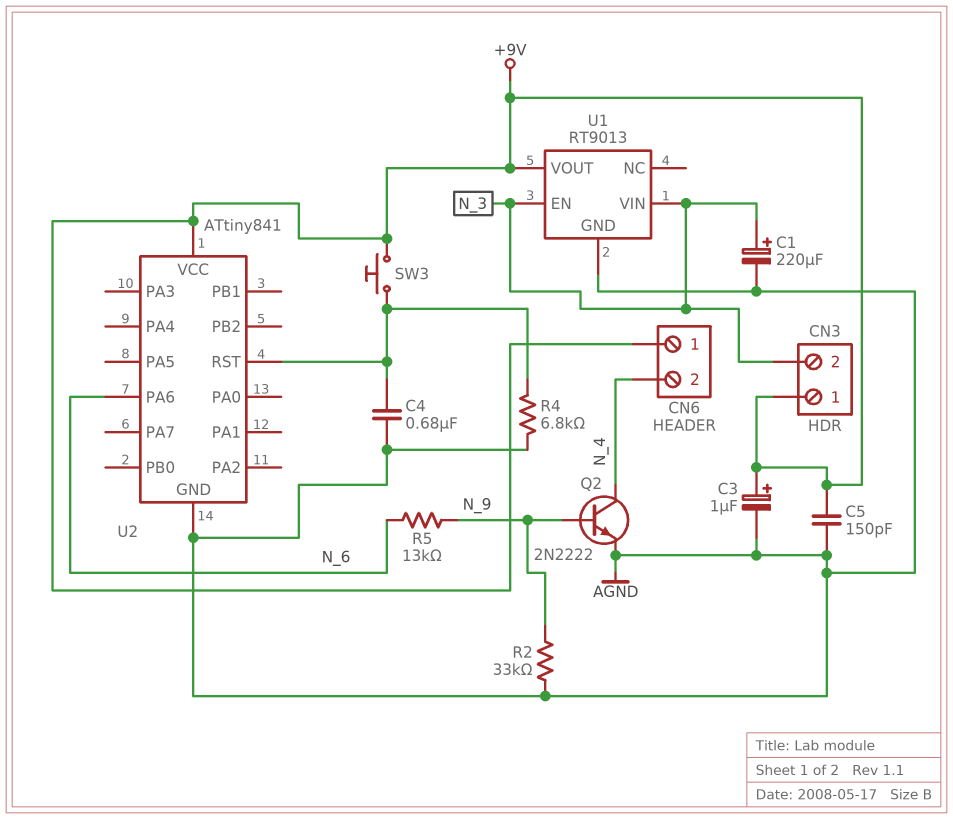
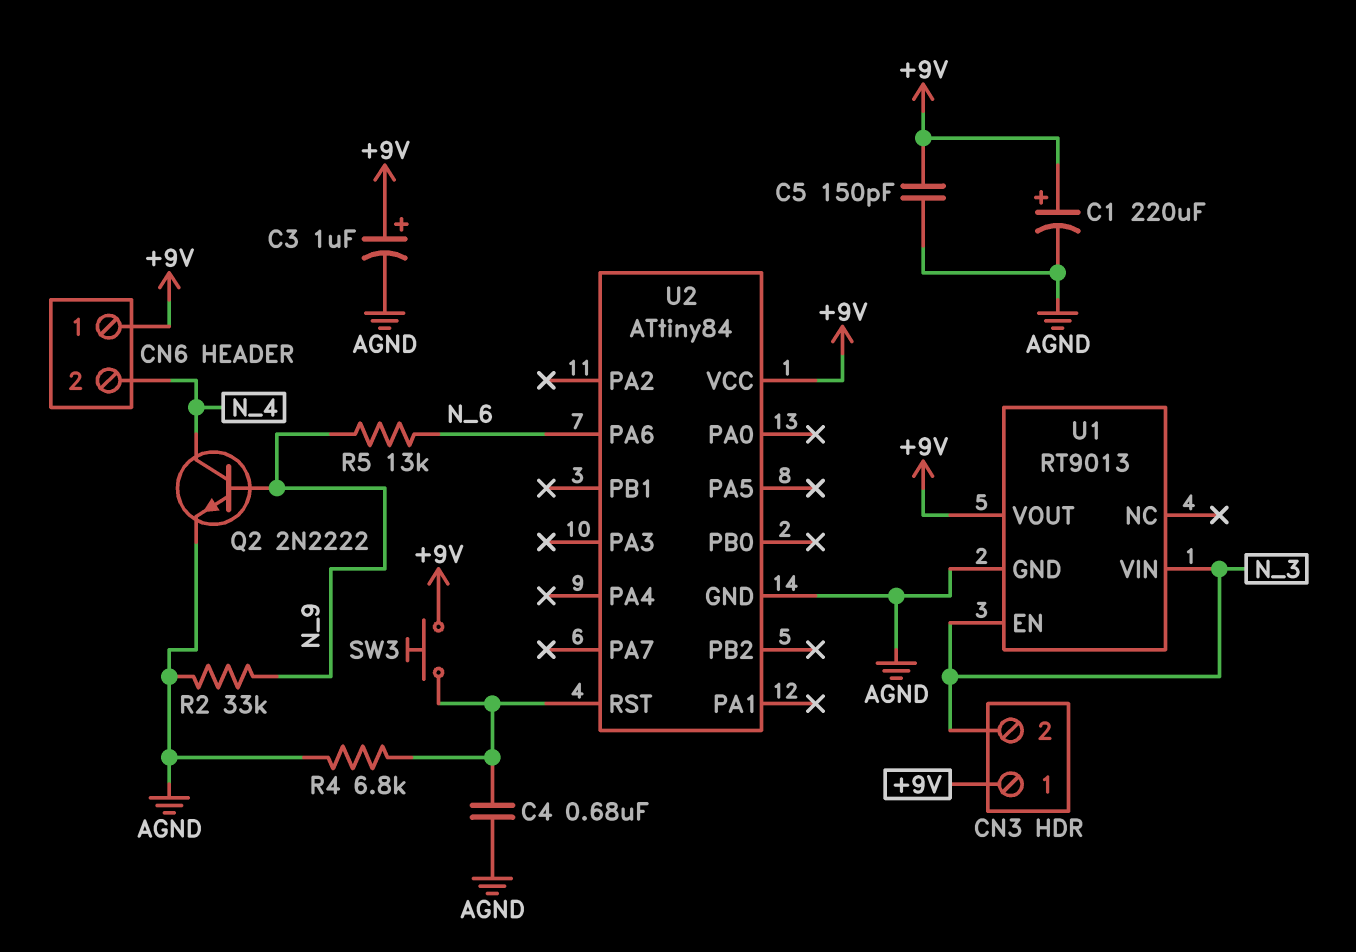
C1: 220uF (plus N_3, minus AGND) -> 220uF (plus +9V, minus AGND)
U2: ATtiny841 -> ATtiny84

